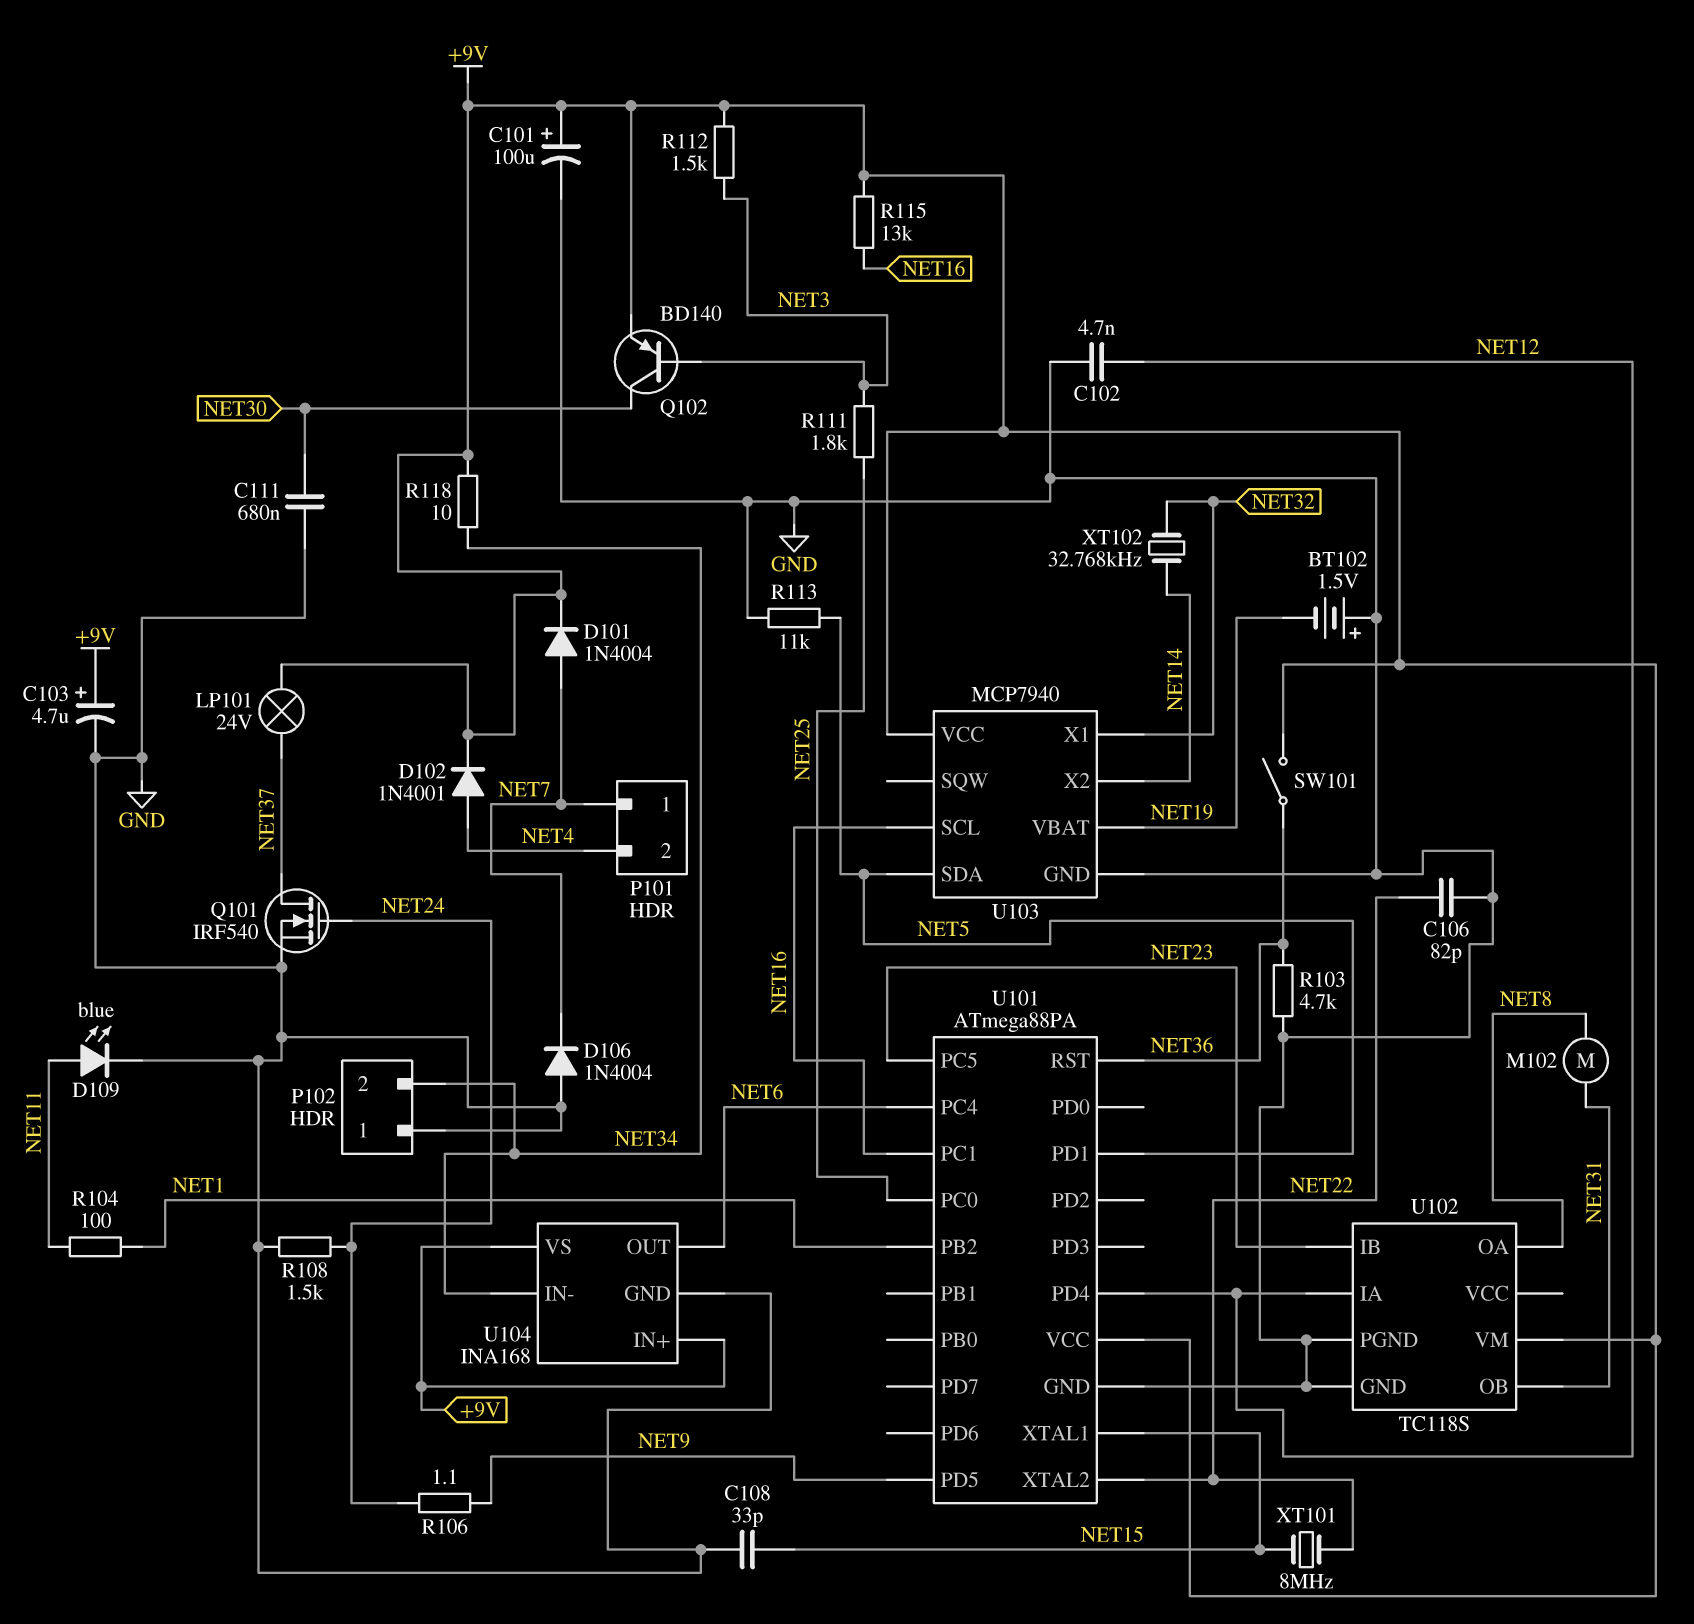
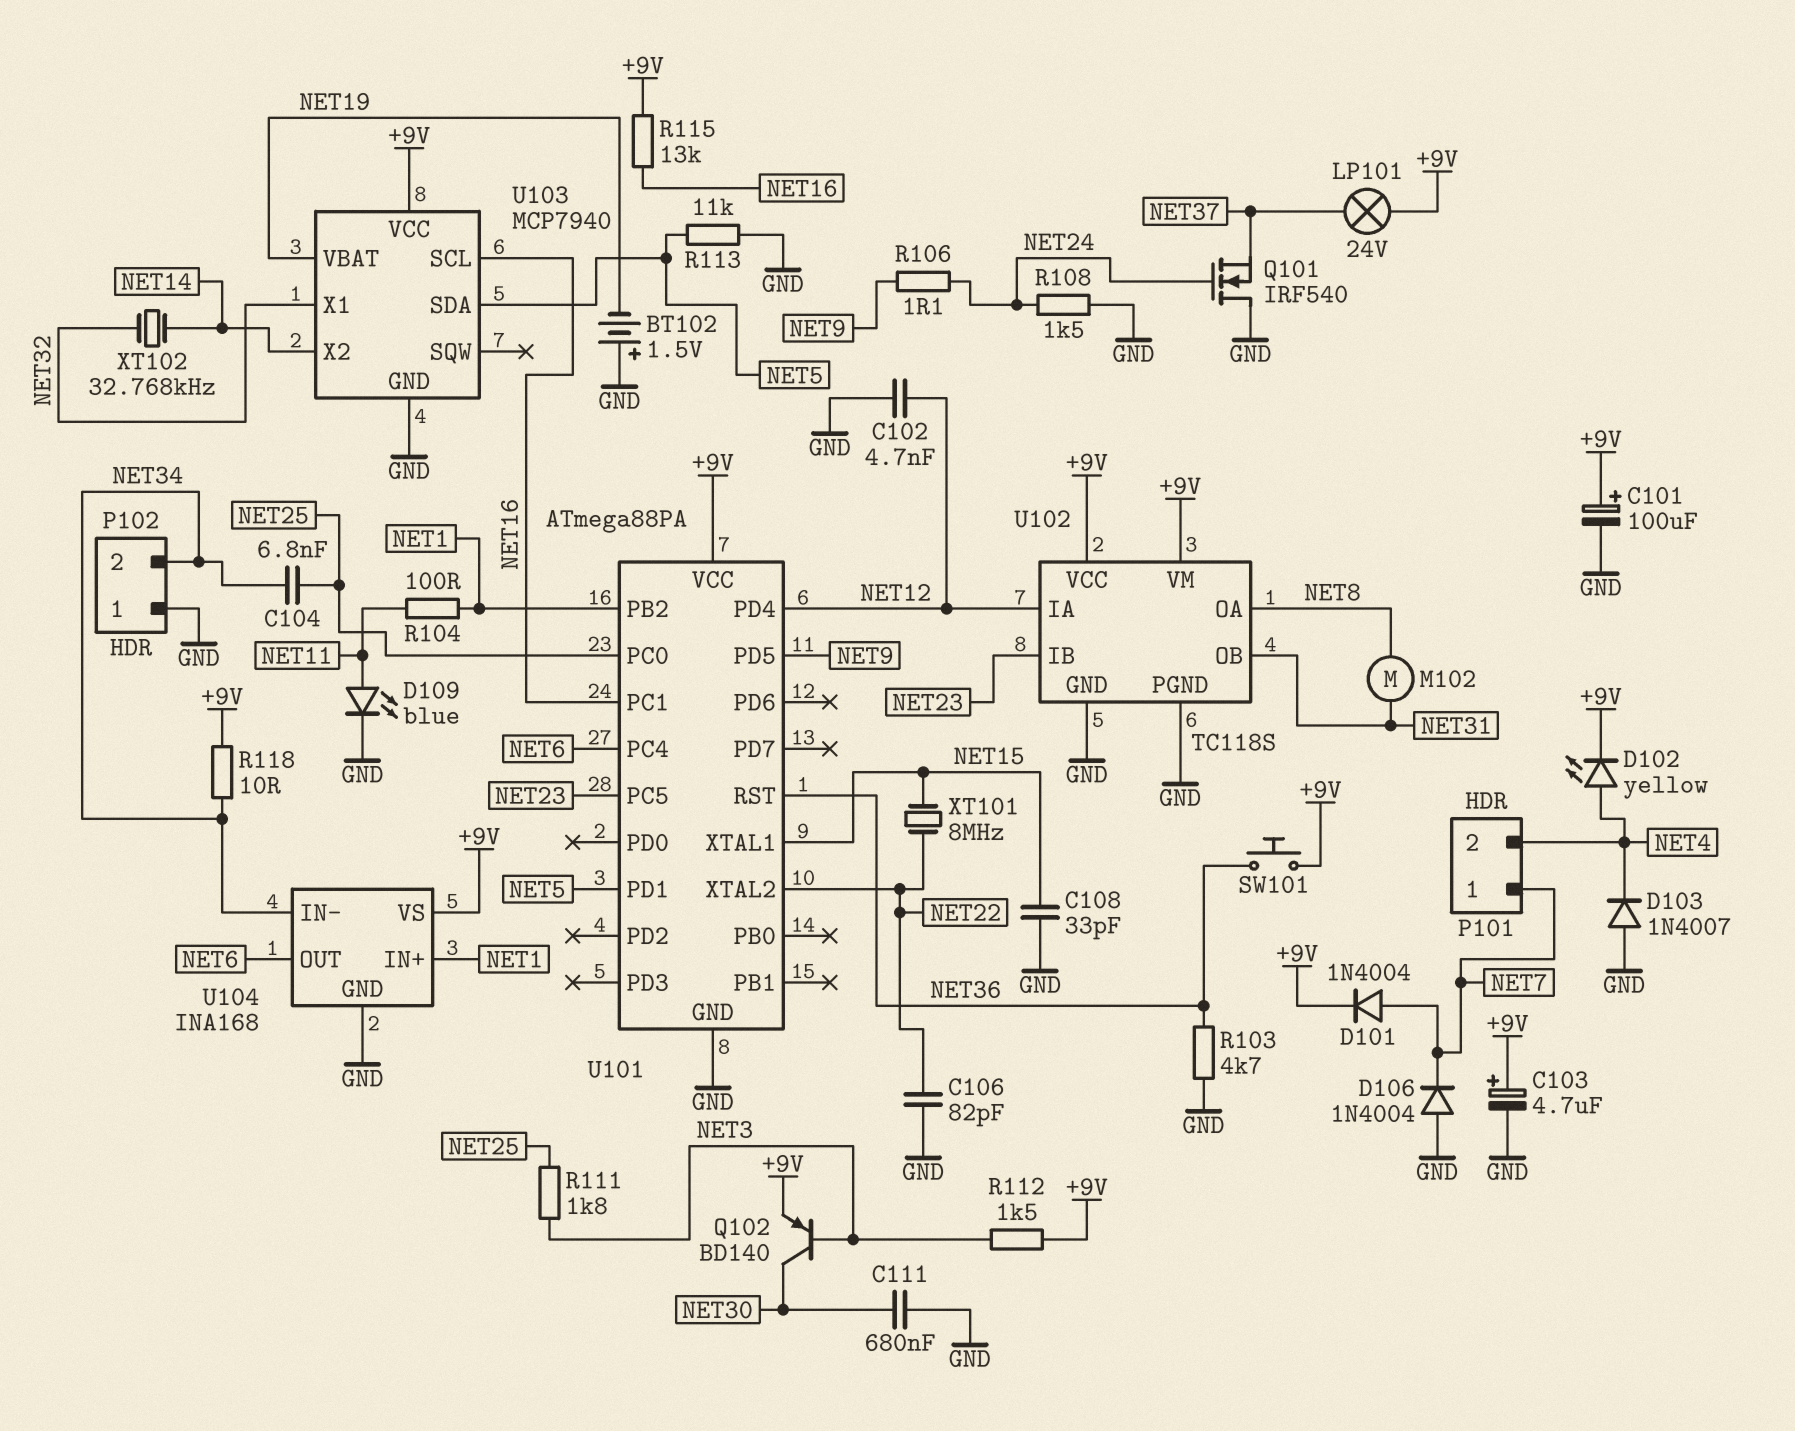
C104: none -> 6.8nF (NET25, NET34)
D102: diode 1N4001 (A NET4, K +9V) -> LED yellow (A NET4, K +9V)
D103: none -> diode 1N4007 (A GND, K NET4)
Q101: NMOS IRF540 (G NET24, D NET37, S GND) -> NMOS IRF540 (G NET24, D GND, S NET37)
SW101: switch (+9V, NET36) -> button (+9V, NET36)
U102 pin VCC: none -> +9V
U104 pin IN+: +9V -> NET1

